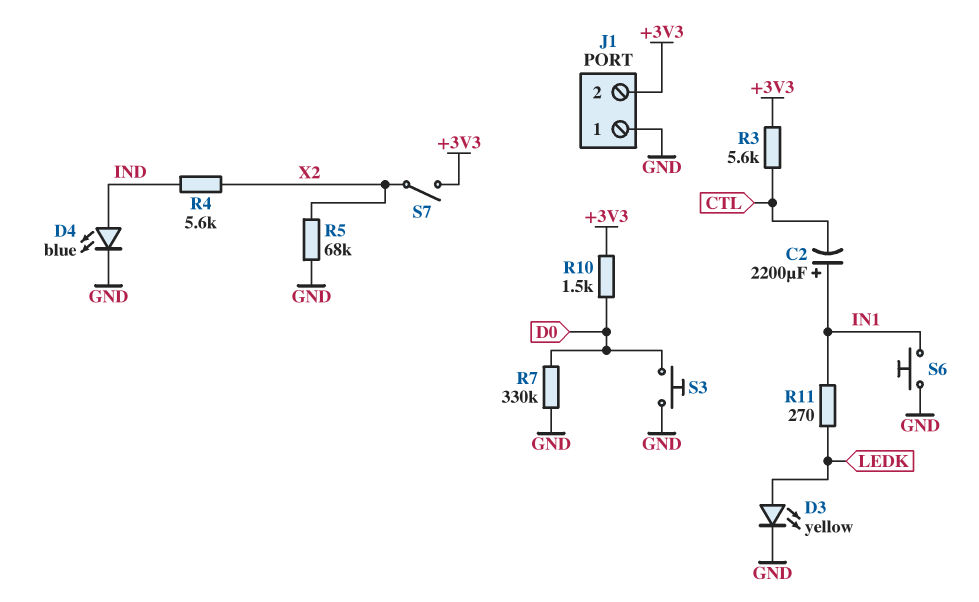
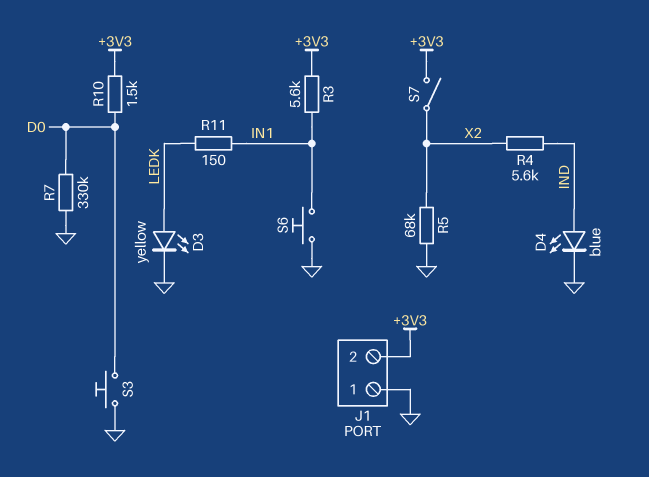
C2: 2200uF (plus IN1, minus CTL) -> none
R3: 5.6k (+3V3, CTL) -> 5.6k (+3V3, IN1)
R11: 270 (IN1, LEDK) -> 150 (IN1, LEDK)

